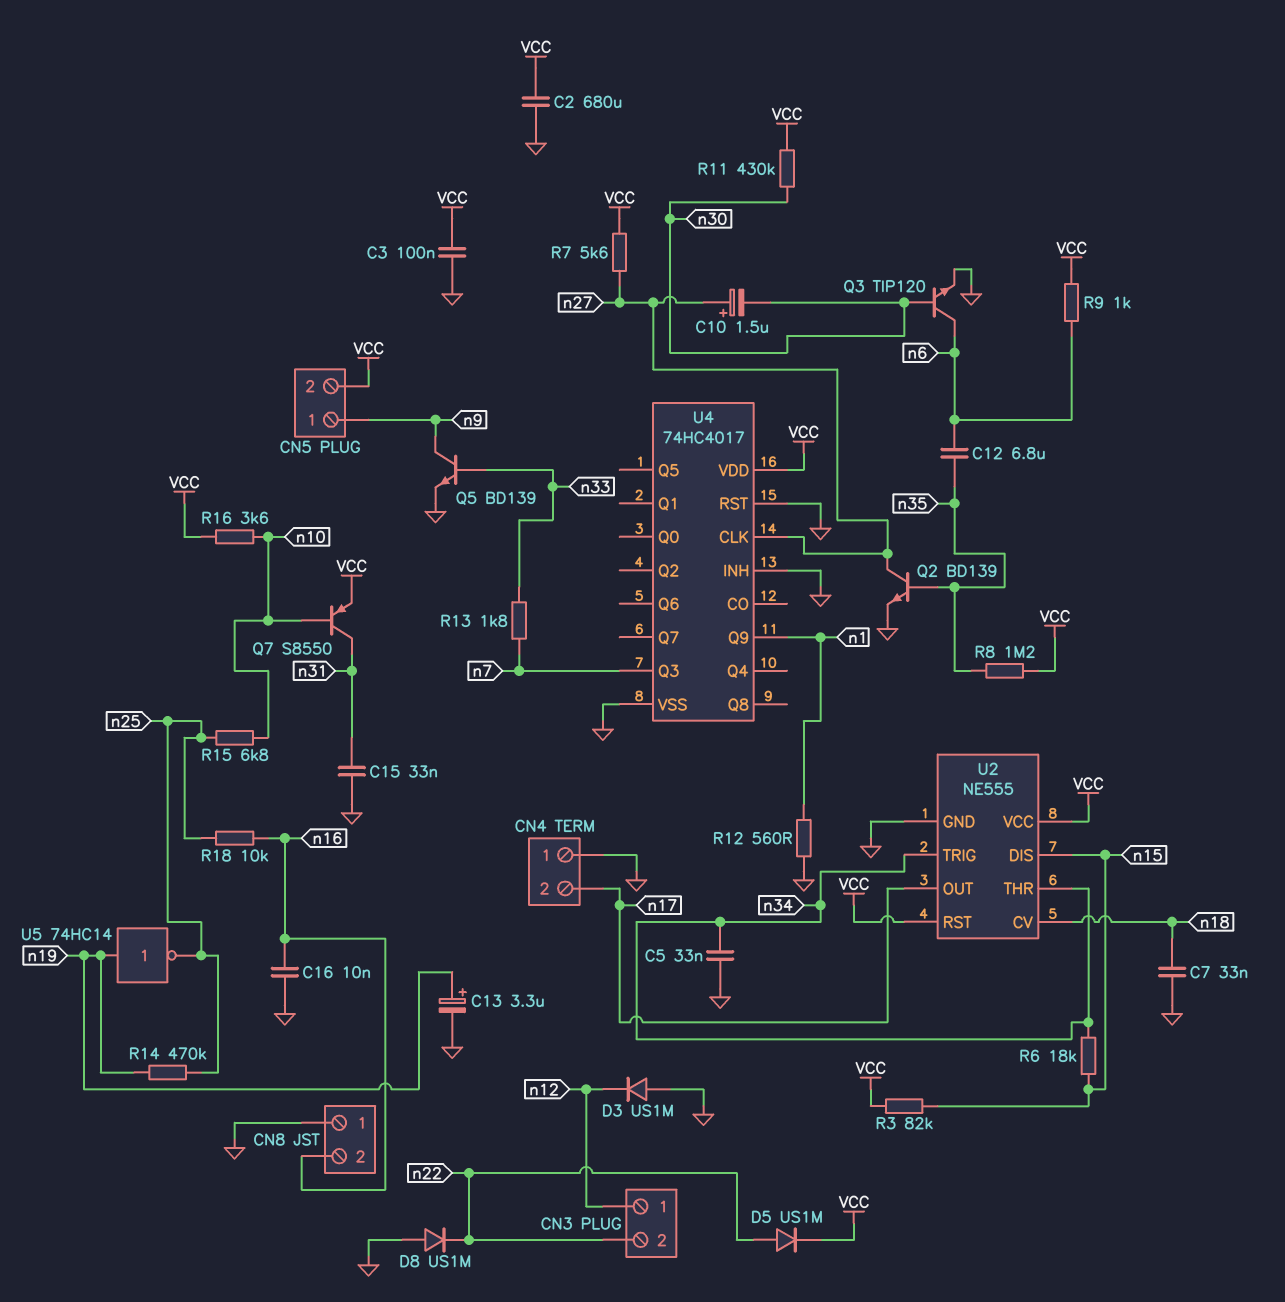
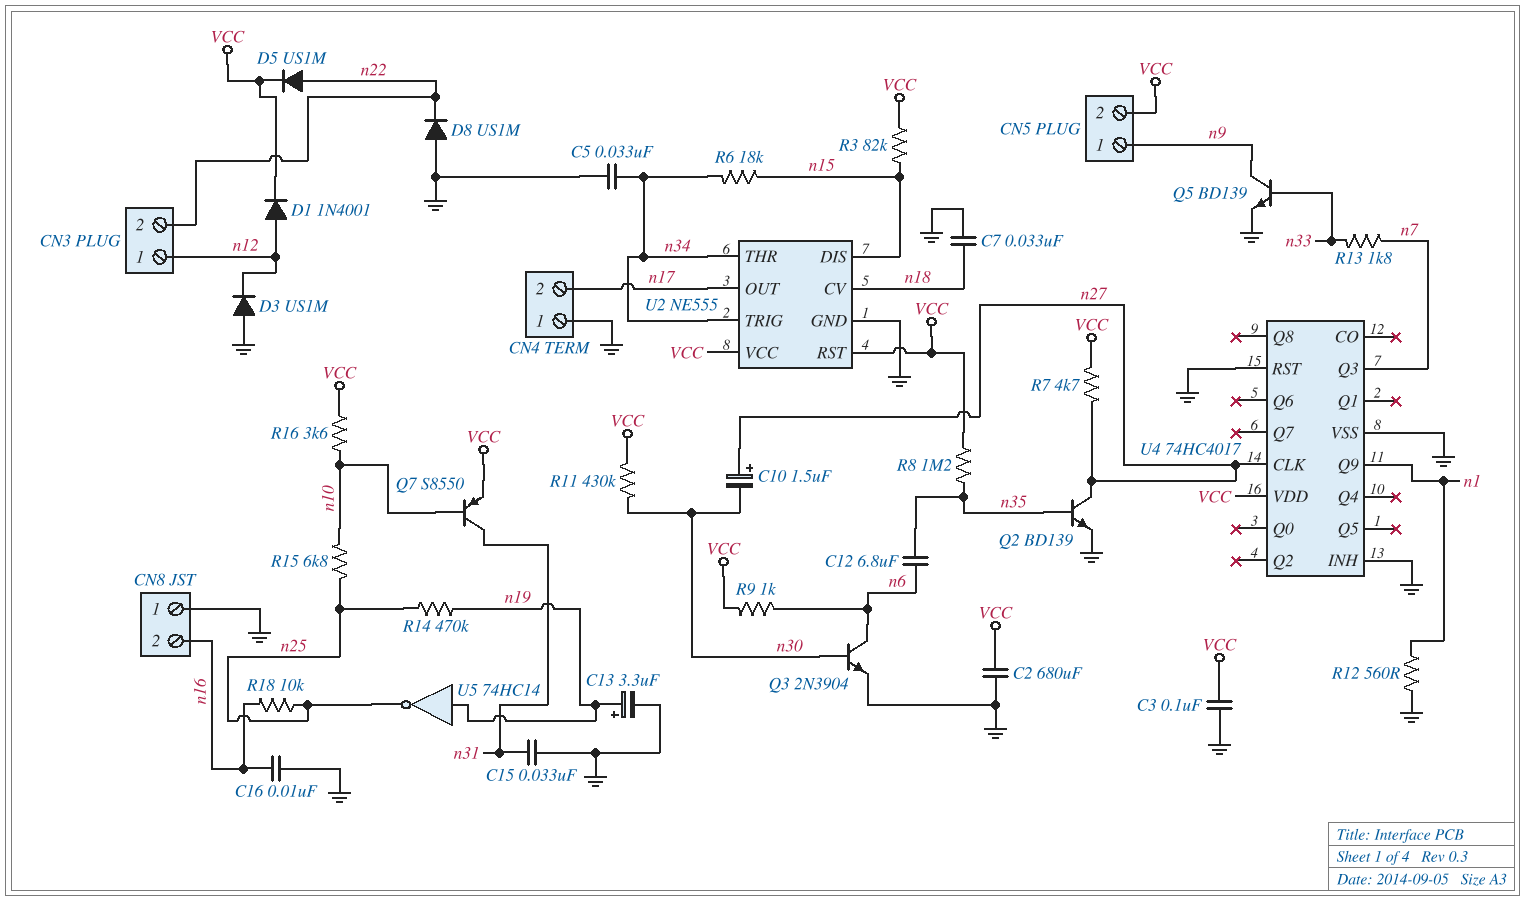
D1: none -> diode 1N4001 (A n12, K VCC)
Q3: NPN TIP120 (B n30, C n6, E GND) -> NPN 2N3904 (B n30, C n6, E GND)
R7: 5.6k (VCC, n27) -> 4.7k (VCC, n27)

